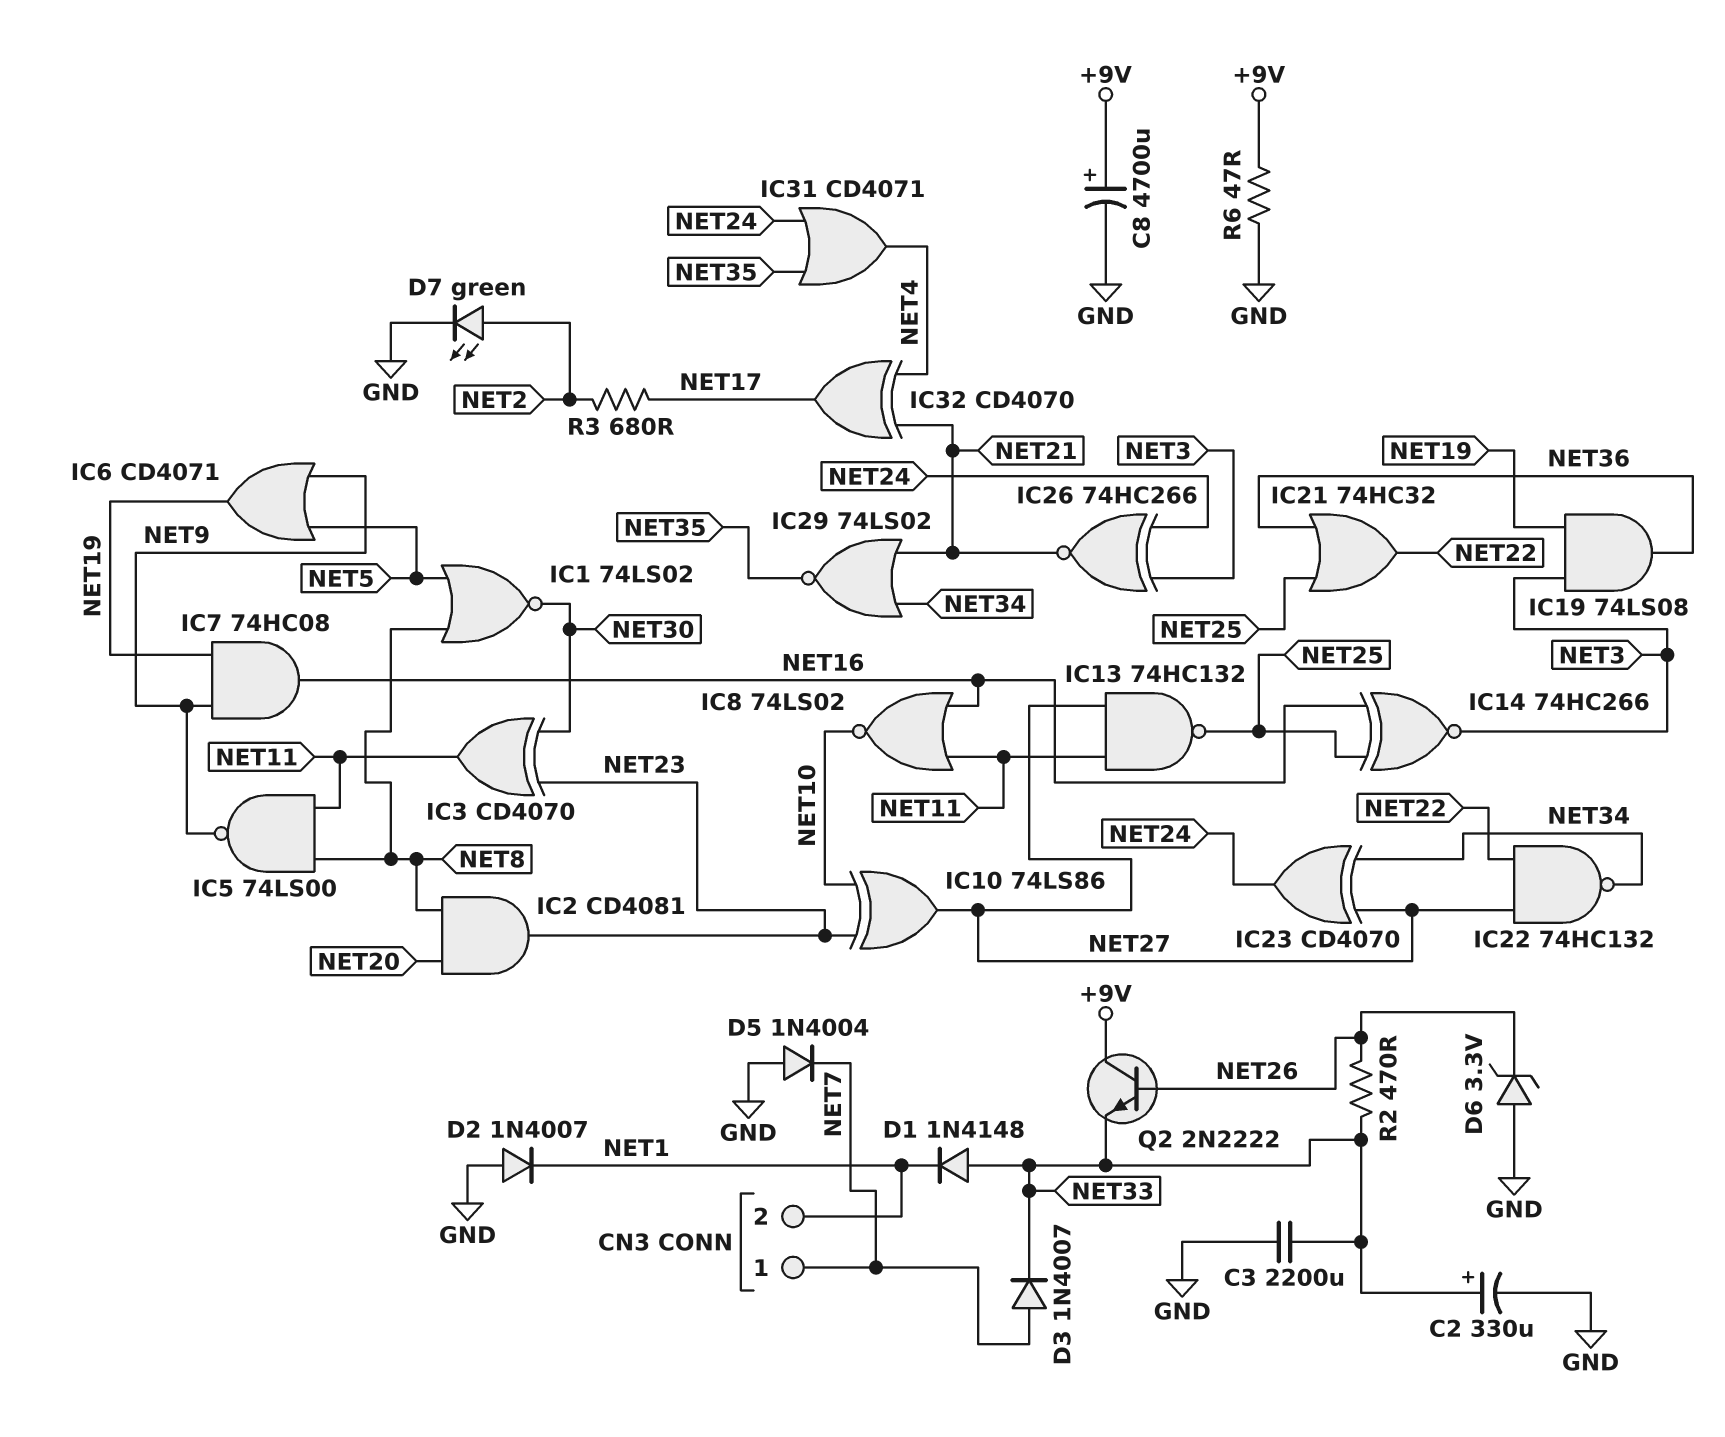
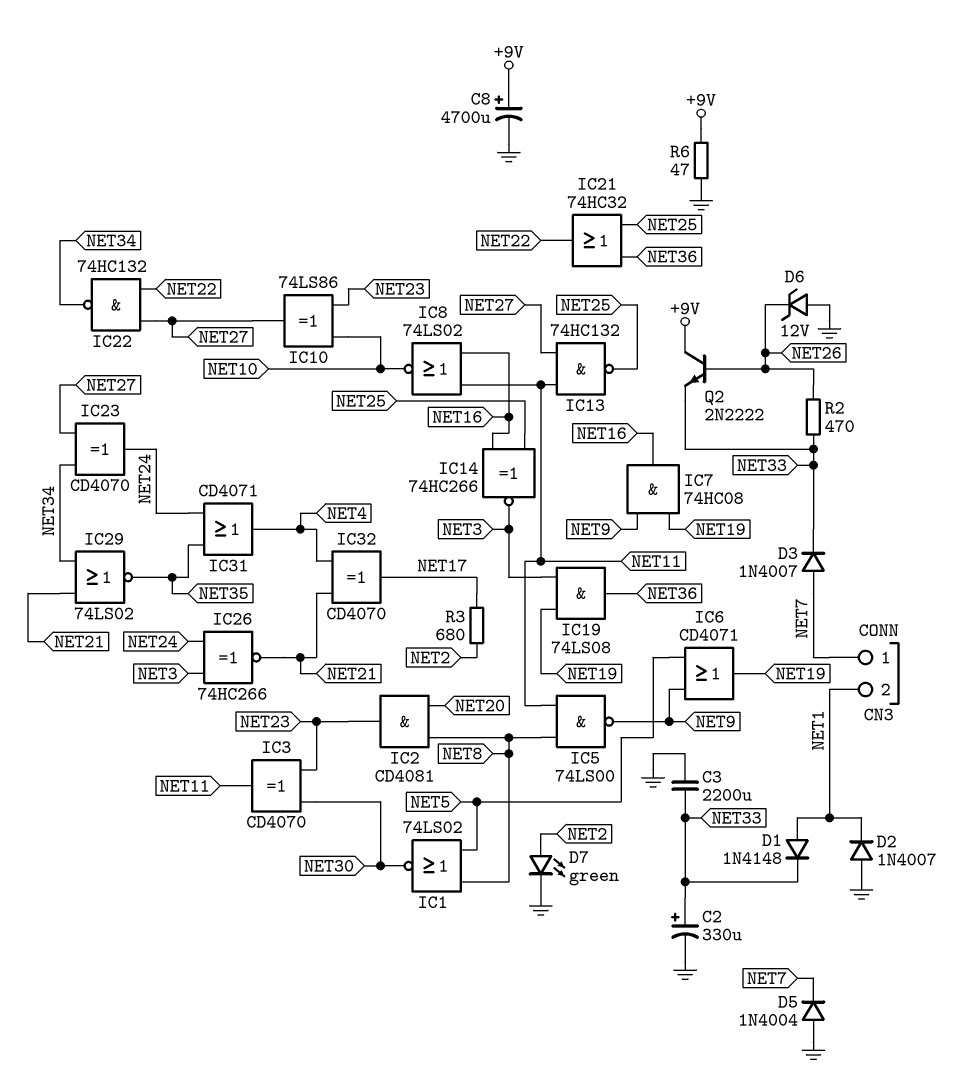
D1: diode 1N4148 (A NET33, K NET1) -> diode 1N4148 (A NET1, K NET33)
D6: zener 3.3V (A GND, K NET26) -> zener 12V (A GND, K NET26)

